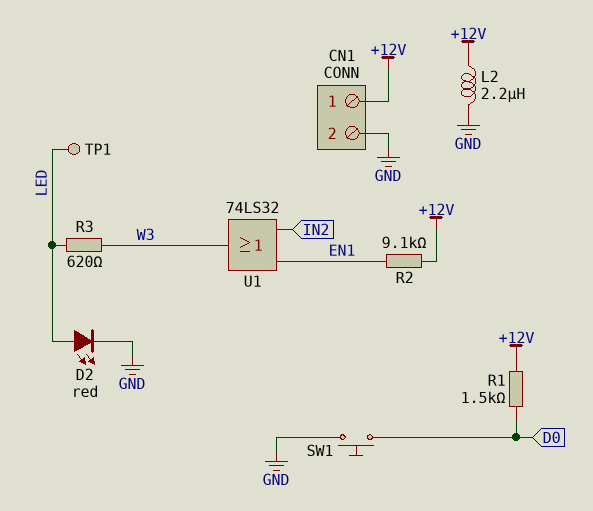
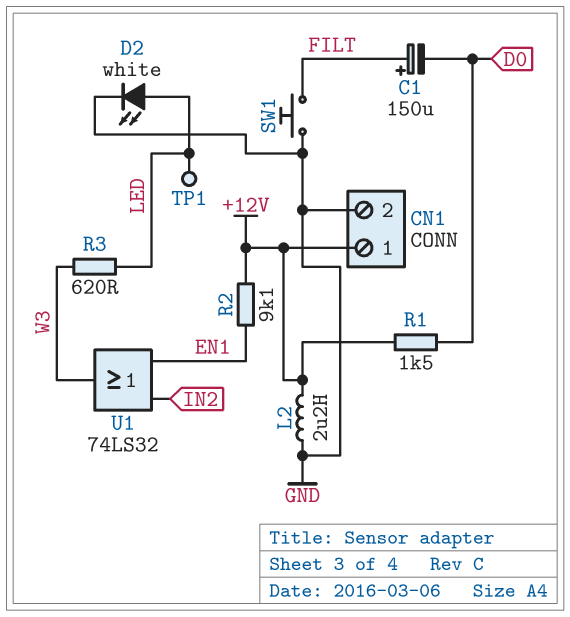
C1: none -> 150uF (plus FILT, minus D0)
D2: LED red (A LED, K GND) -> LED white (A LED, K GND)
SW1: button (D0, GND) -> button (FILT, GND)

